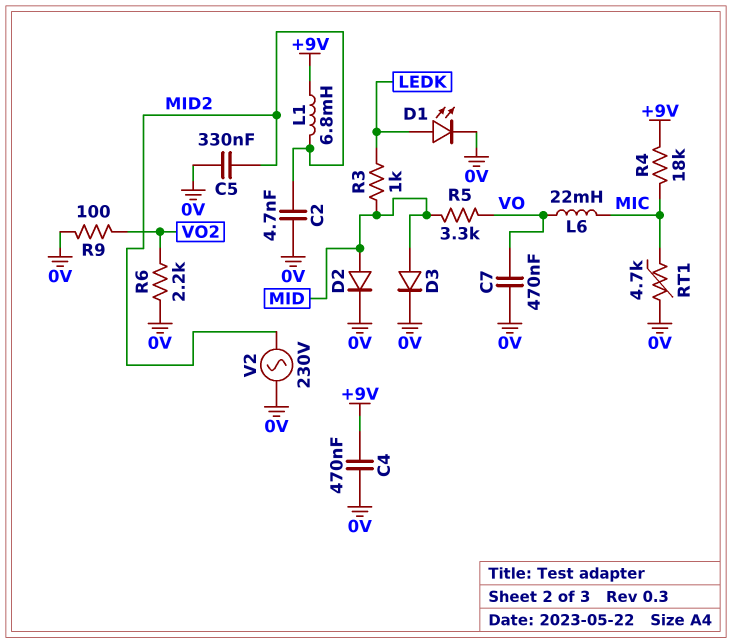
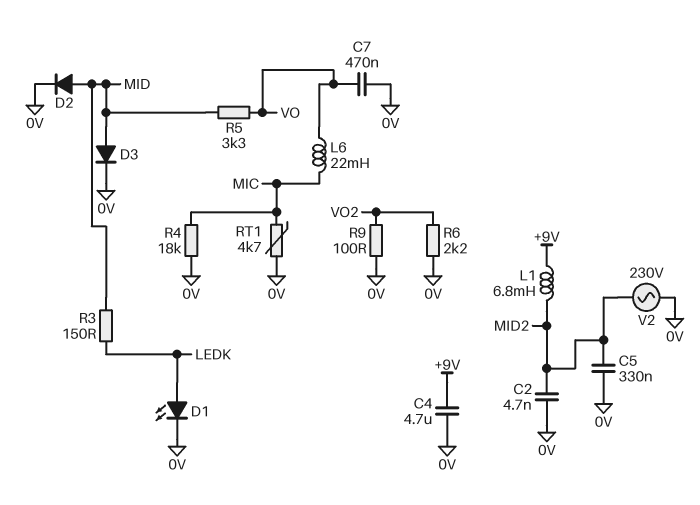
C4: 470nF (+9V, 0V) -> 4.7uF (+9V, 0V)
R3: 1k (LEDK, MID) -> 150 (LEDK, MID)
R4: 18k (+9V, MIC) -> 18k (0V, MIC)

